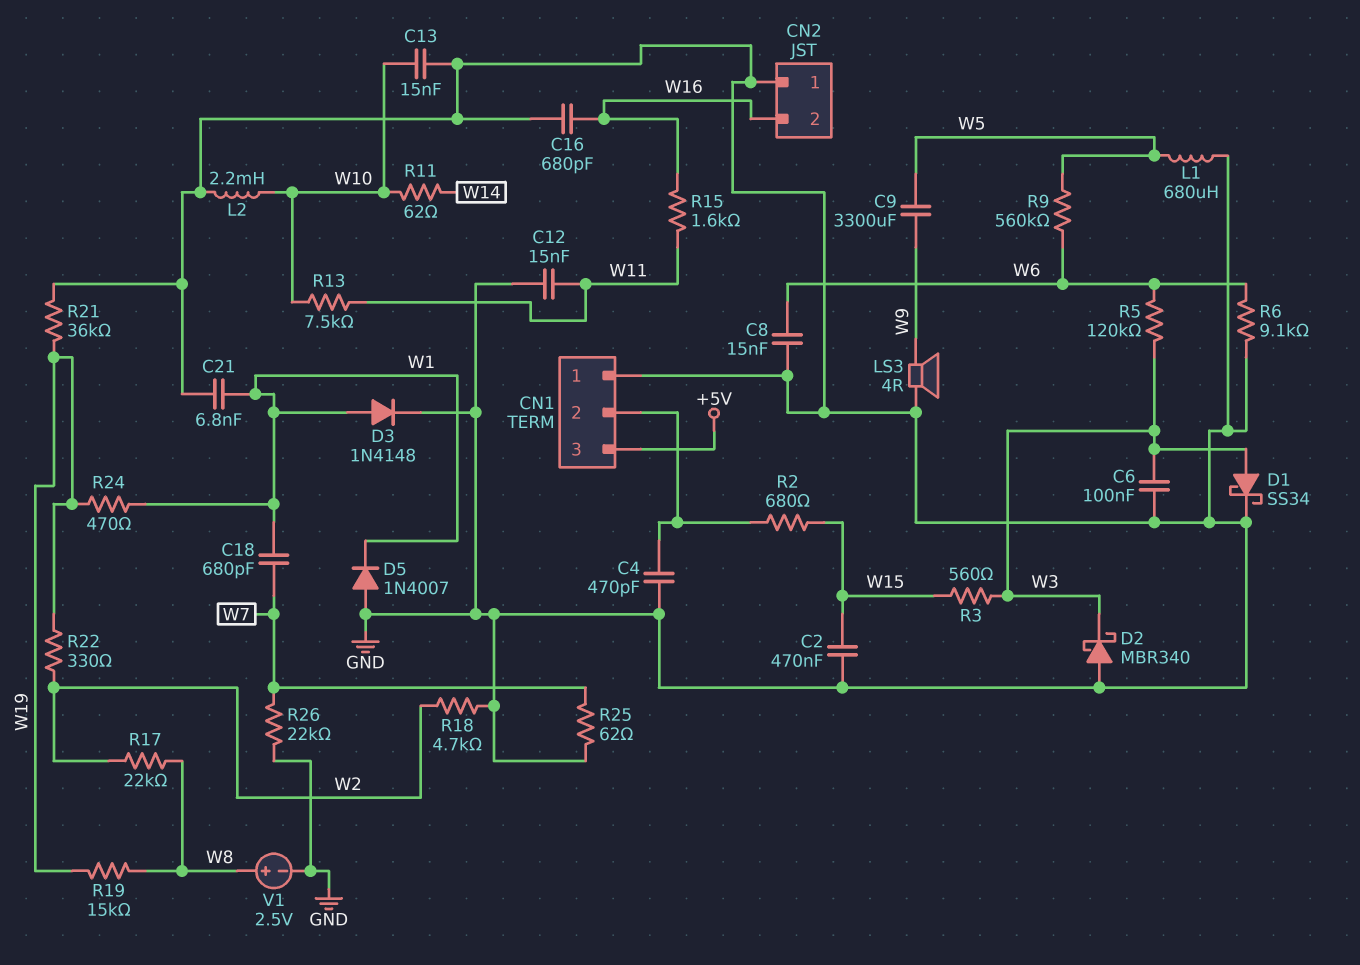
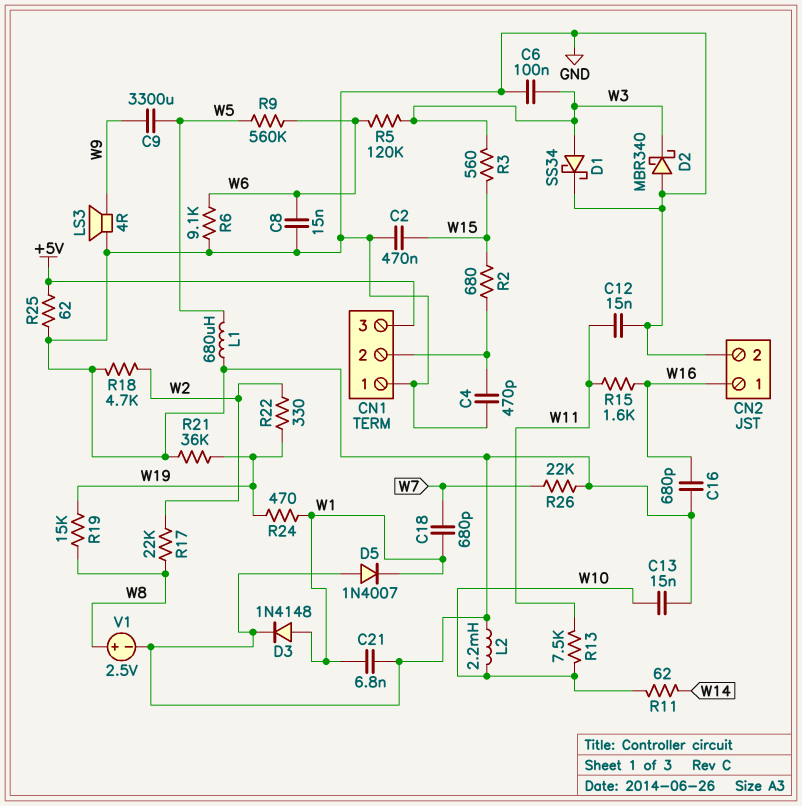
CN2 pin 1: GND -> W16
CN2 pin 2: W16 -> GND
R25: 62 (GND, W7) -> 62 (+5V, GND)

